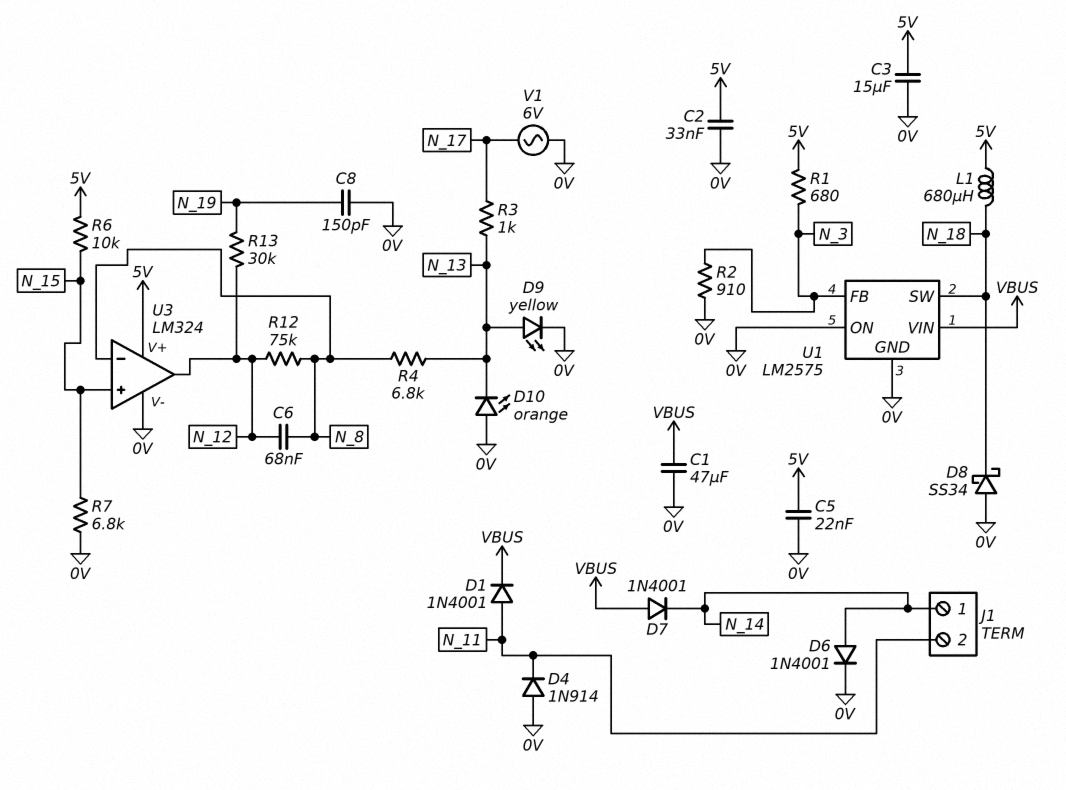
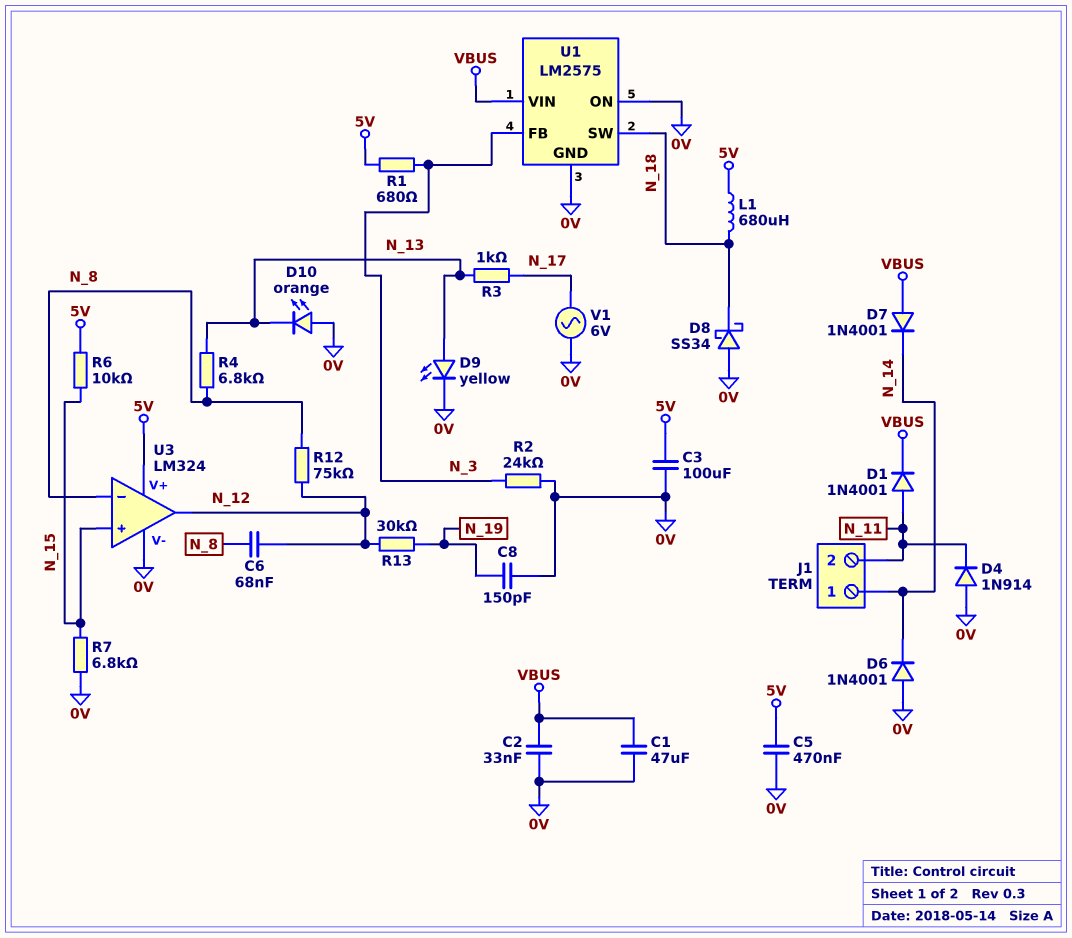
C2: 33nF (0V, 5V) -> 33nF (0V, VBUS)
C3: 15uF (0V, 5V) -> 100uF (0V, 5V)
C5: 22nF (0V, 5V) -> 470nF (0V, 5V)
D6: diode 1N4001 (A N_14, K 0V) -> diode 1N4001 (A 0V, K N_14)
R2: 910 (0V, N_3) -> 24k (0V, N_3)

